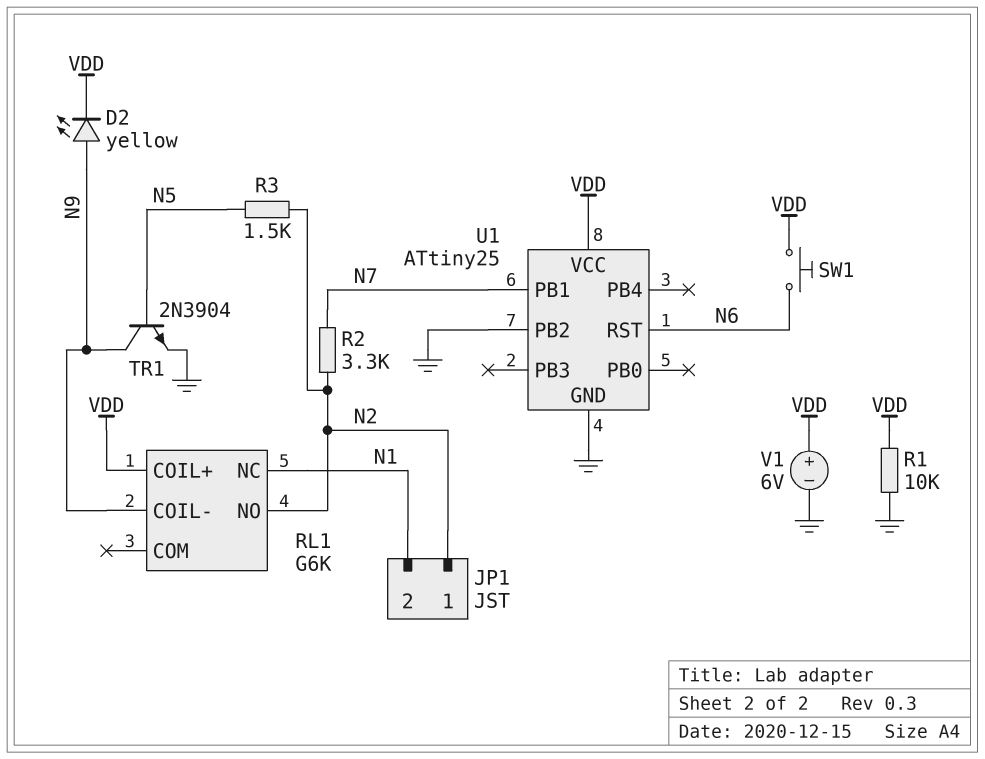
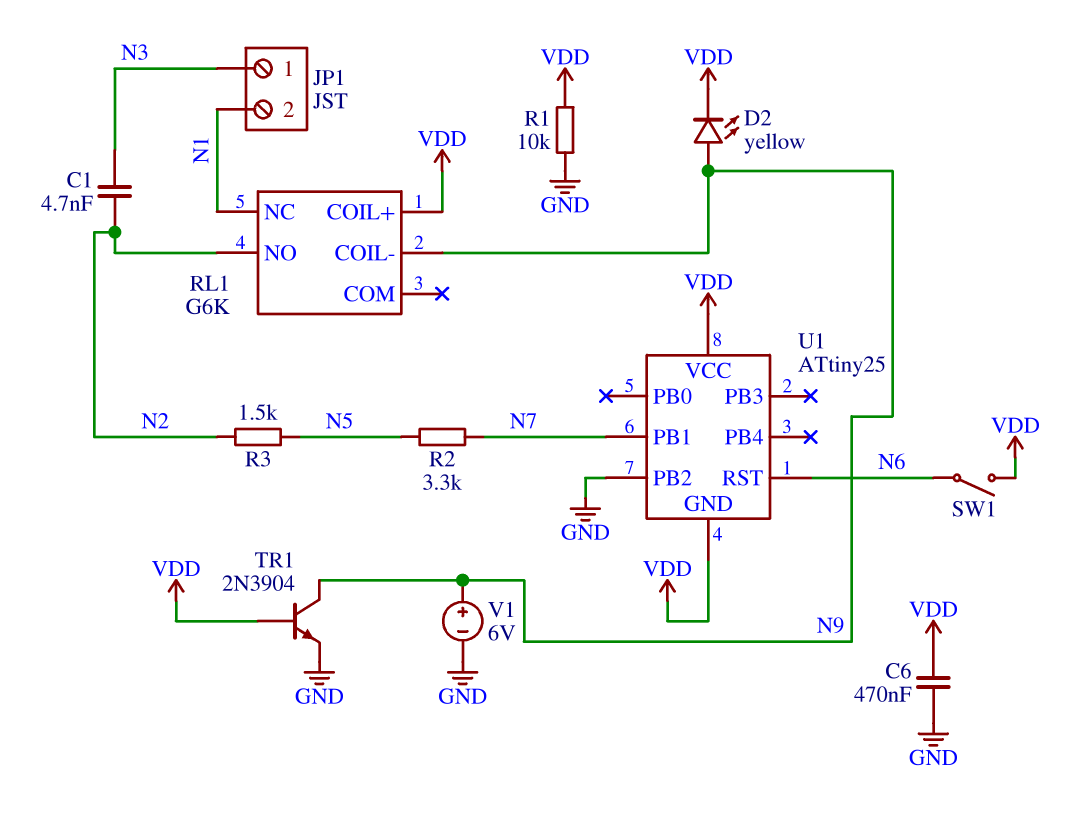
C1: none -> 4.7nF (N2, N3)
C6: none -> 470nF (GND, VDD)
JP1 pin 1: N2 -> N3
R2: 3.3k (N2, N7) -> 3.3k (N5, N7)
SW1: button (N6, VDD) -> switch (N6, VDD)
TR1: NPN 2N3904 (B N5, C N9, E GND) -> NPN 2N3904 (B VDD, C N9, E GND)
U1 pin GND: GND -> VDD
V1: 6V (plus VDD, minus GND) -> 6V (plus N9, minus GND)

